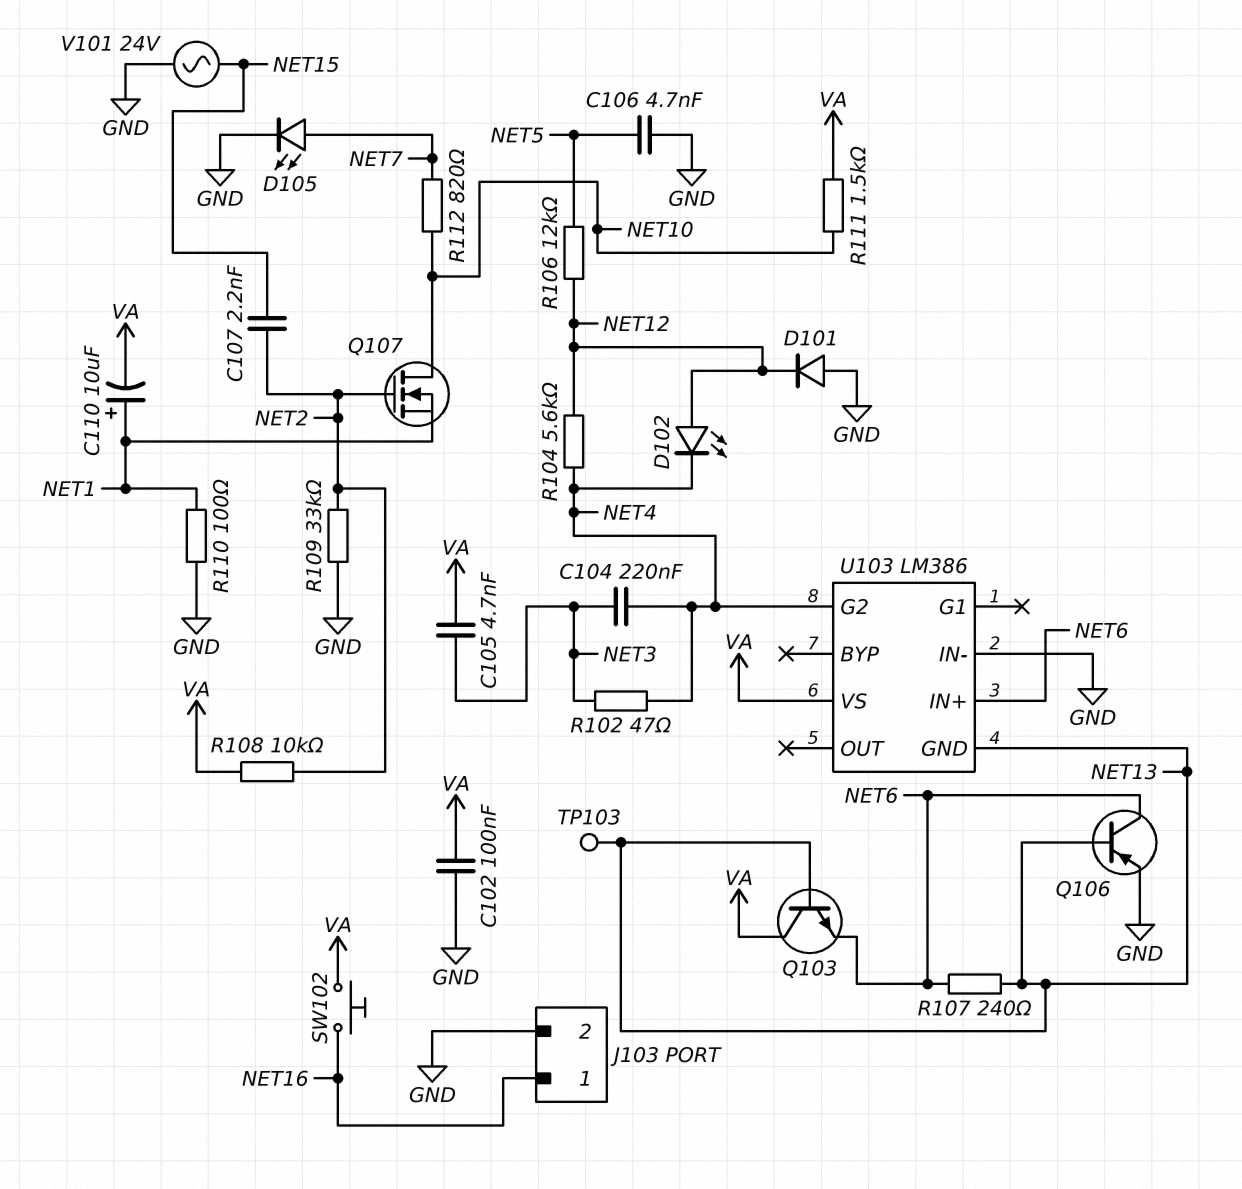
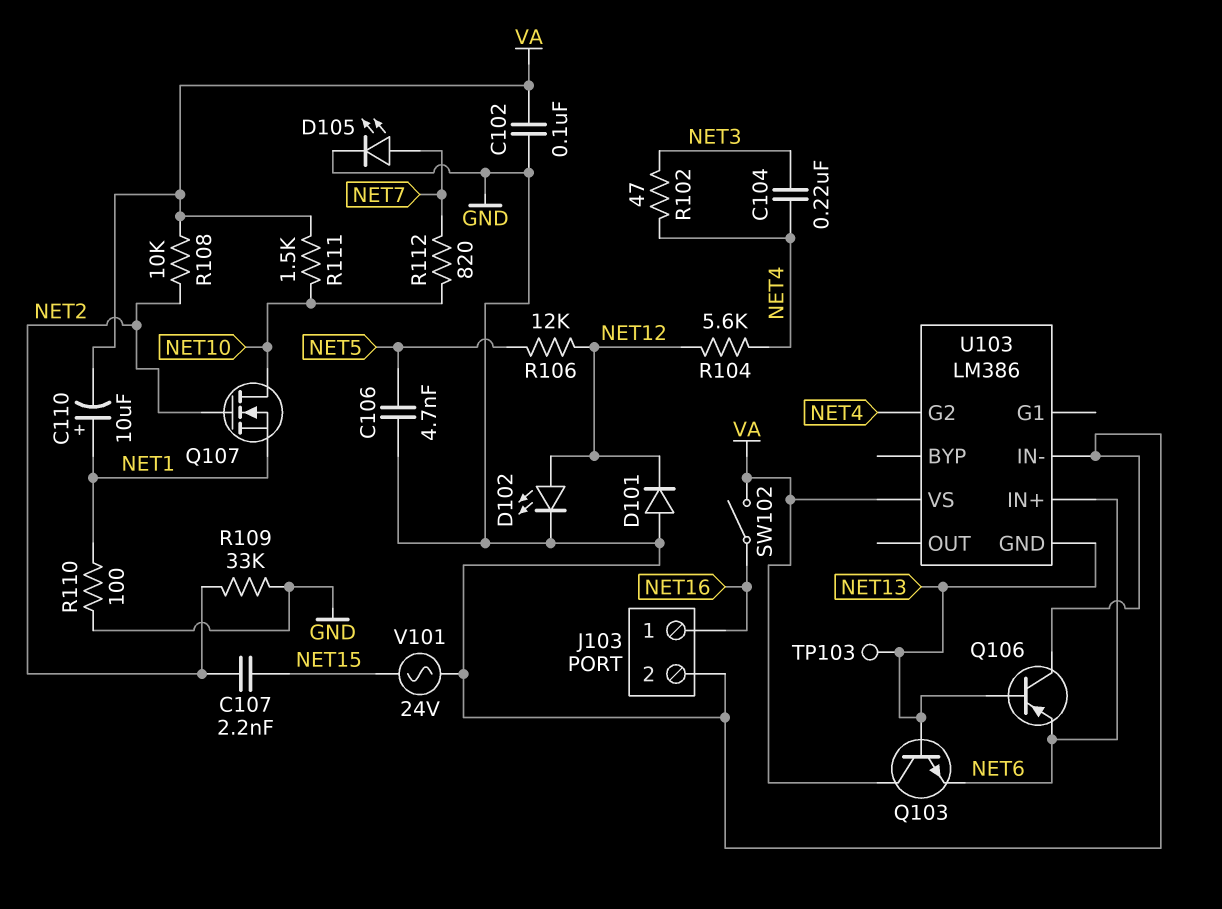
C105: 4.7nF (NET3, VA) -> none
D102: LED (A NET12, K NET4) -> LED (A NET12, K GND)
Q106: PNP (B NET13, C NET6, E GND) -> PNP (B NET13, C GND, E NET6)
R107: 240 (NET6, NET13) -> none
SW102: button (NET16, VA) -> switch (NET16, VA)

